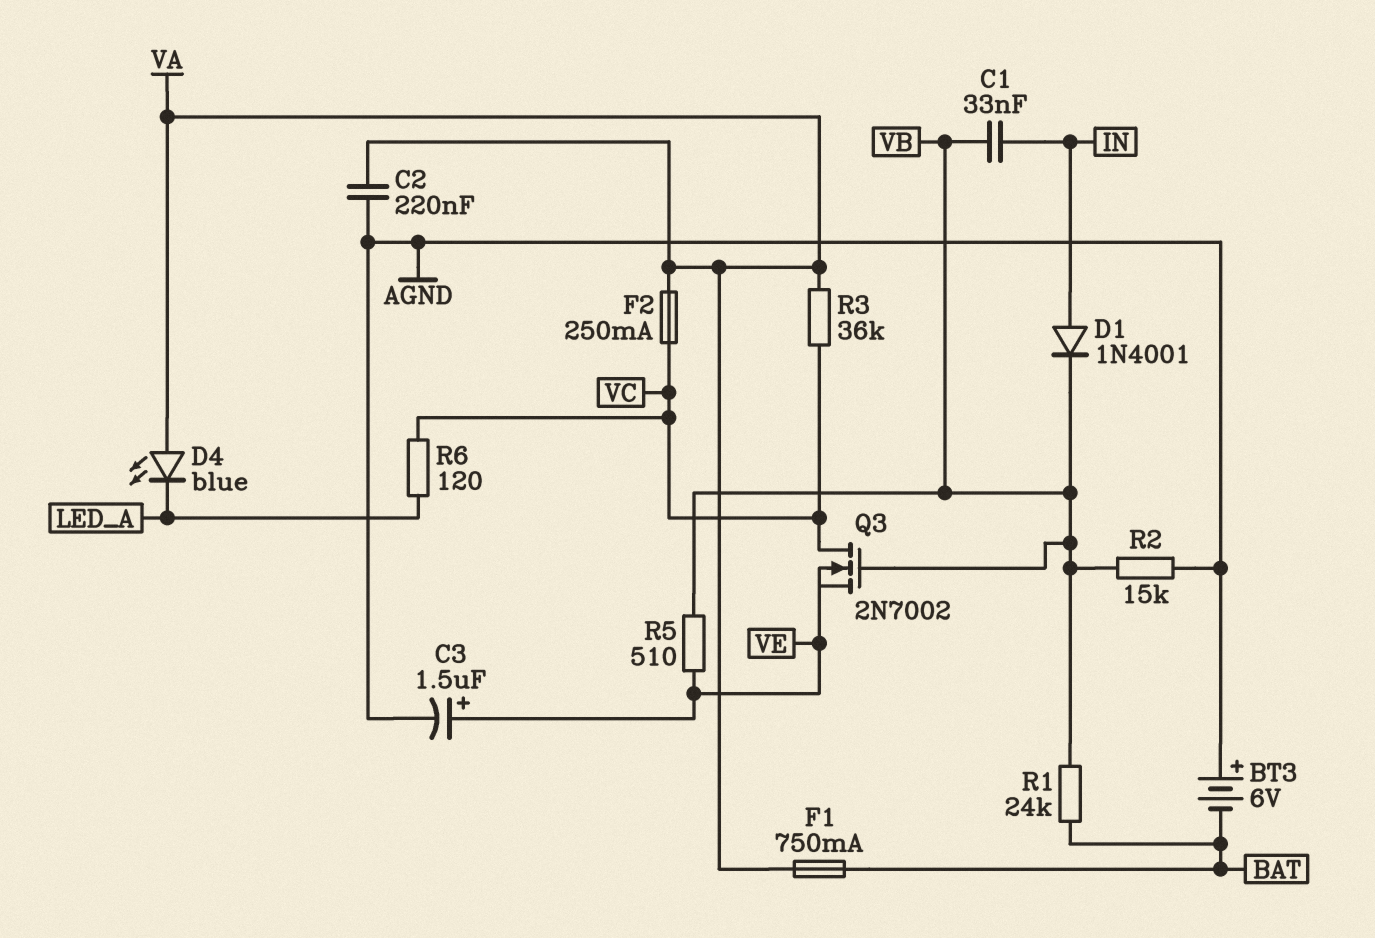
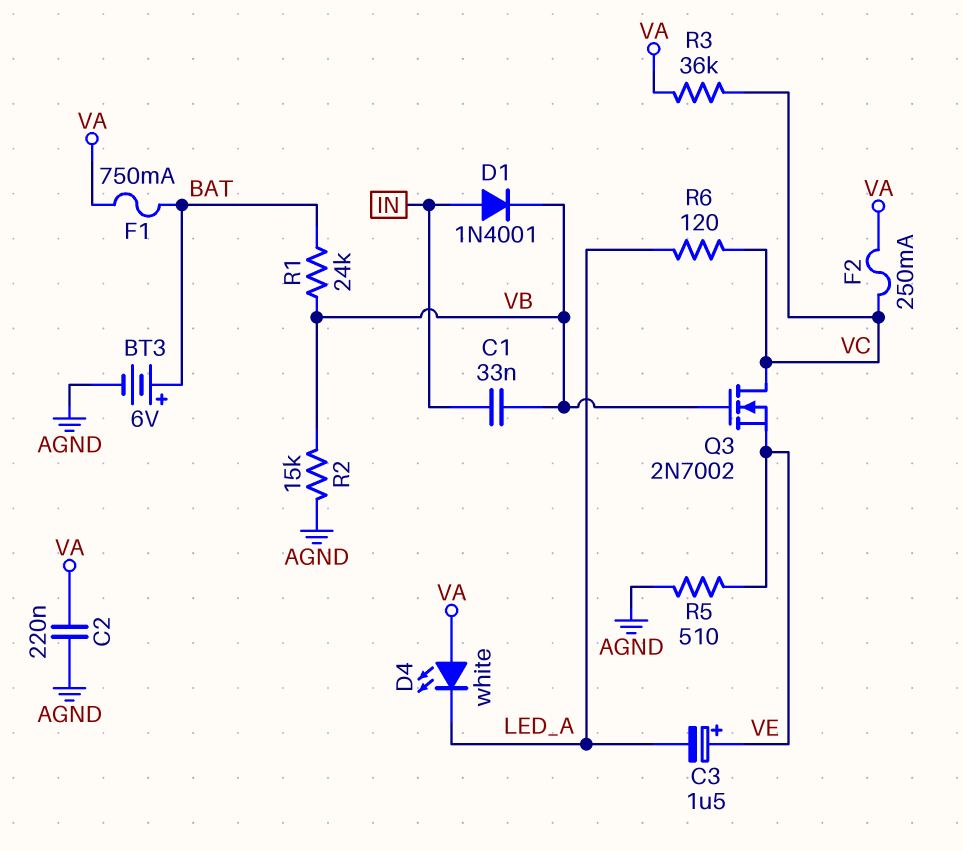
BT3: 6V (plus AGND, minus BAT) -> 6V (plus BAT, minus AGND)
C3: 1.5uF (plus VE, minus AGND) -> 1.5uF (plus VE, minus LED_A)
D4: LED blue (A VA, K LED_A) -> LED white (A VA, K LED_A)
R5: 510 (VB, VE) -> 510 (AGND, VE)

